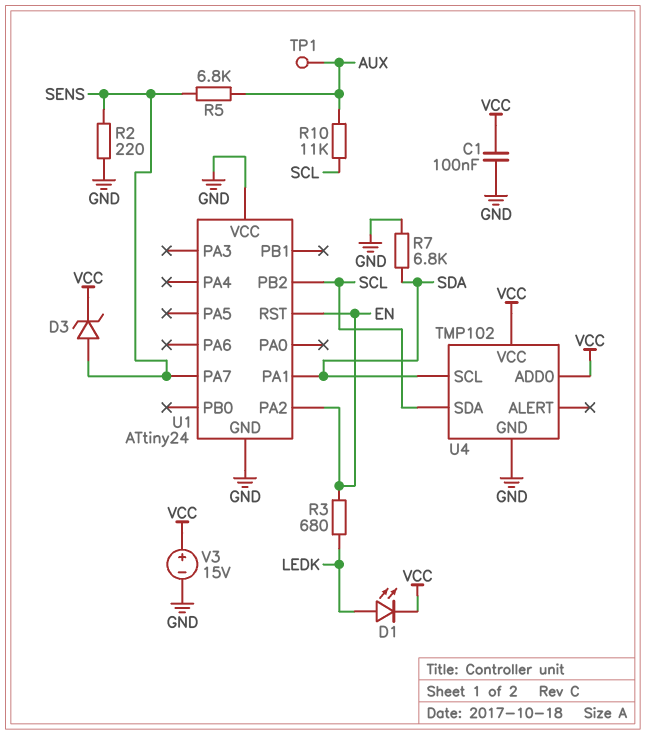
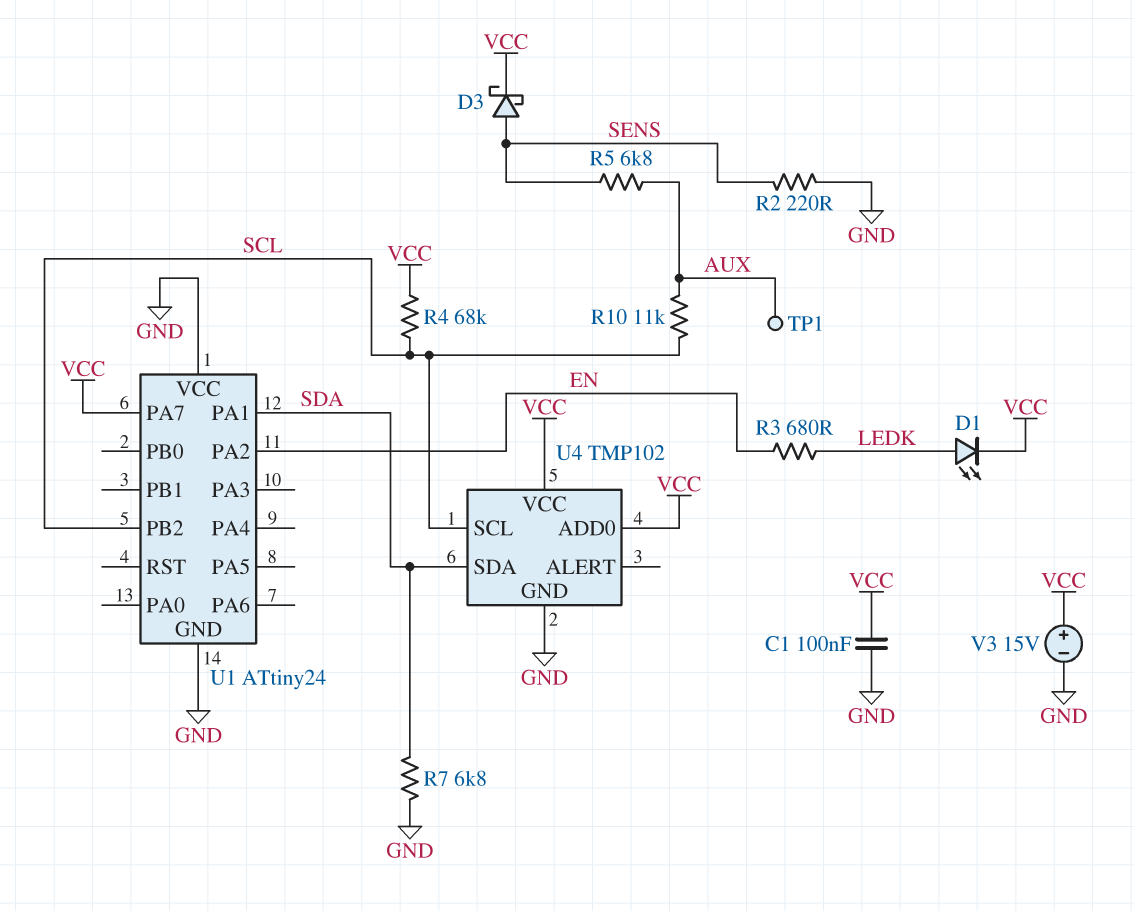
D3: zener (A SENS, K VCC) -> schottky (A SENS, K VCC)
R4: none -> 68k (SCL, VCC)
U1 pin PA7: SENS -> VCC
U1 pin RST: EN -> none
U4 pin SCL: SDA -> SCL
U4 pin SDA: SCL -> SDA

